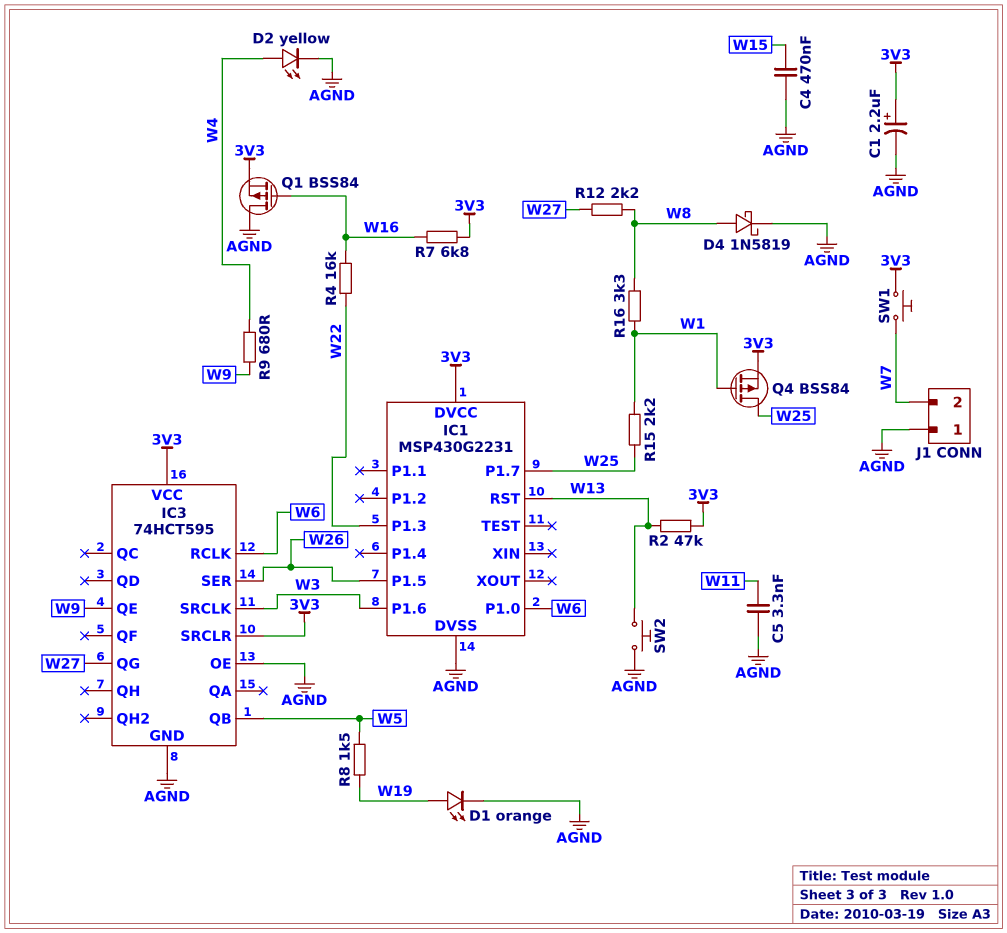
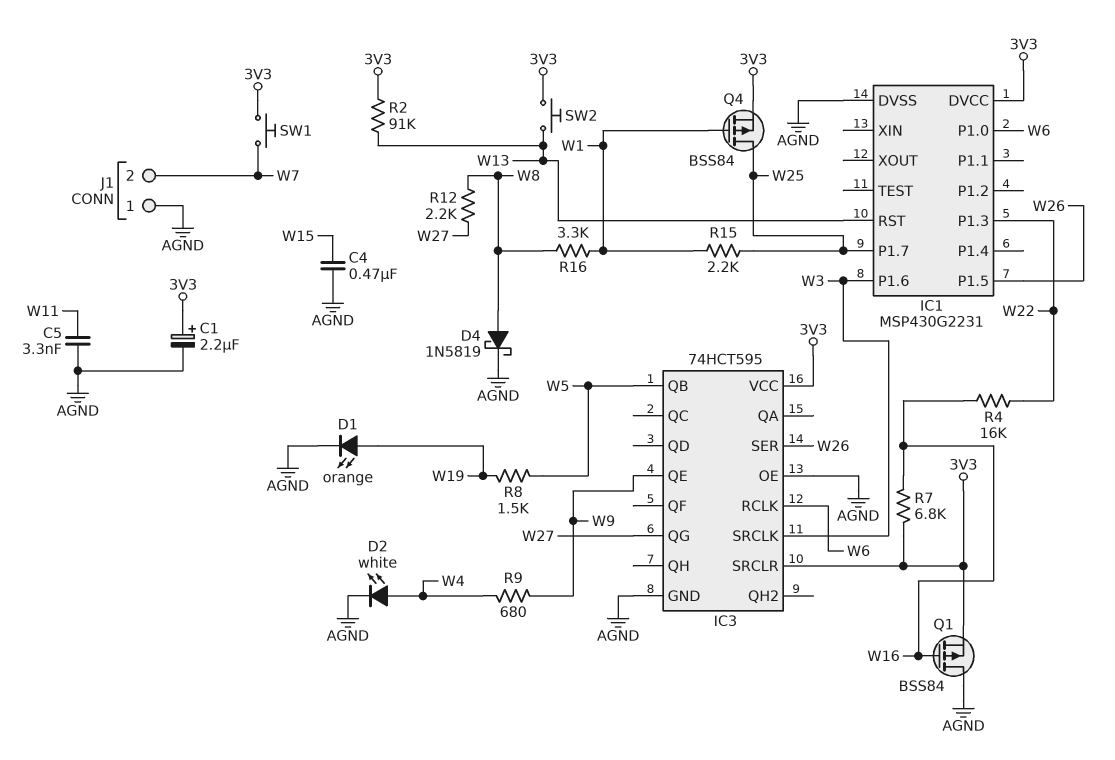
D2: LED yellow (A W4, K AGND) -> LED white (A W4, K AGND)
R2: 47k (3V3, W13) -> 91k (3V3, W13)
SW2: button (AGND, W13) -> button (3V3, W13)

